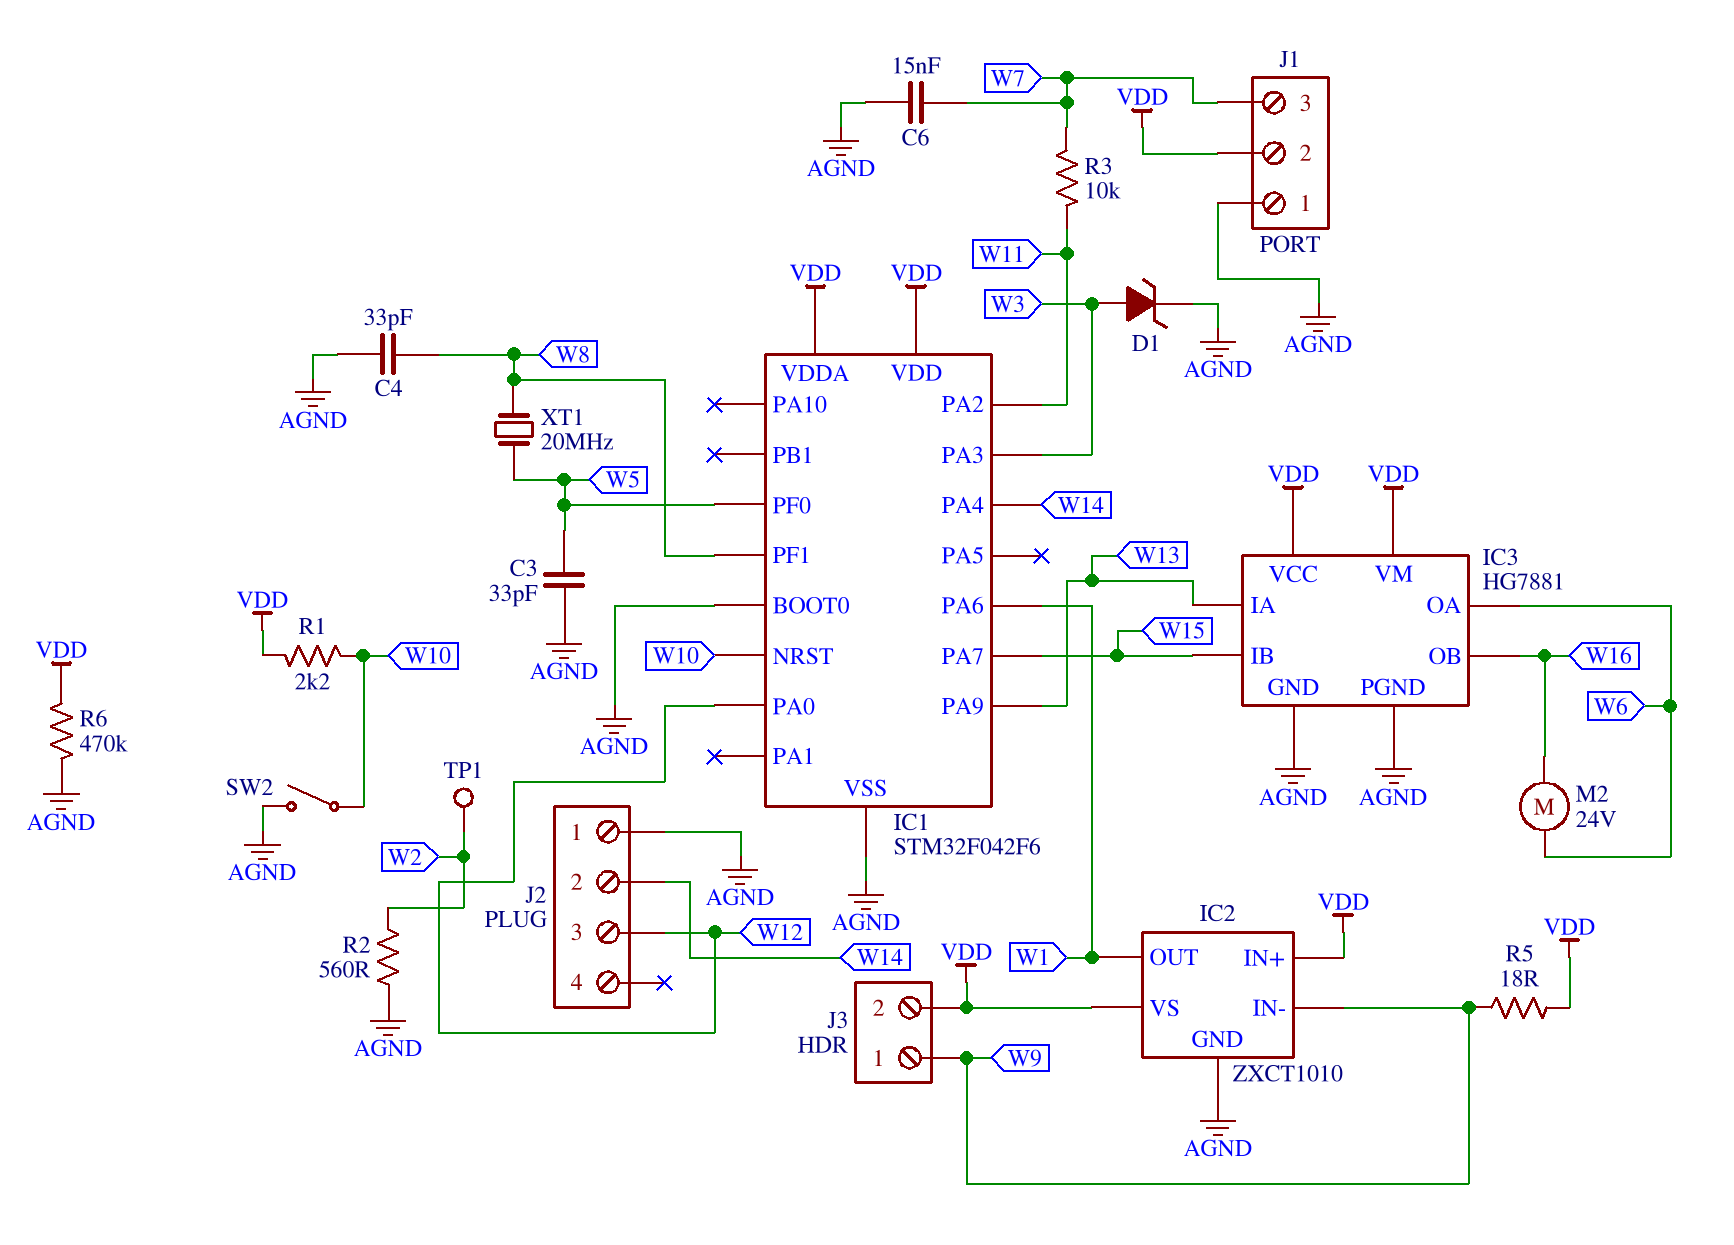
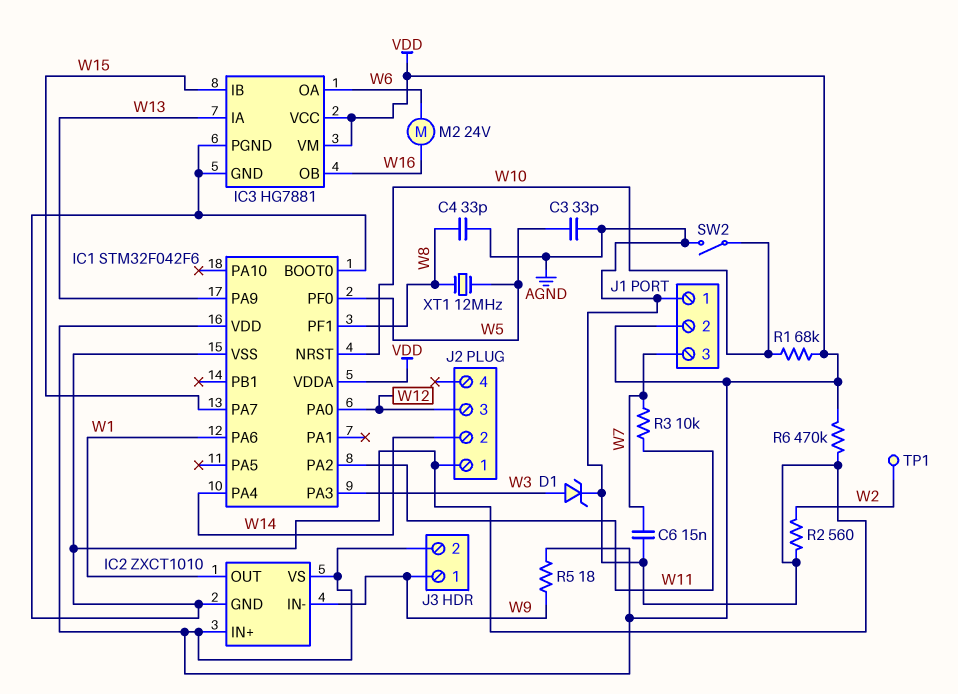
R1: 2.2k (VDD, W10) -> 68k (VDD, W10)
XT1: 20MHz (W5, W8) -> 12MHz (W5, W8)

